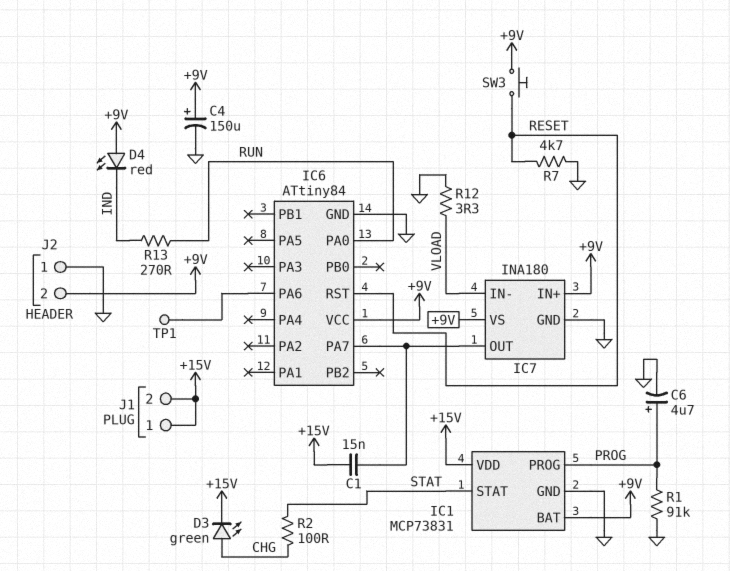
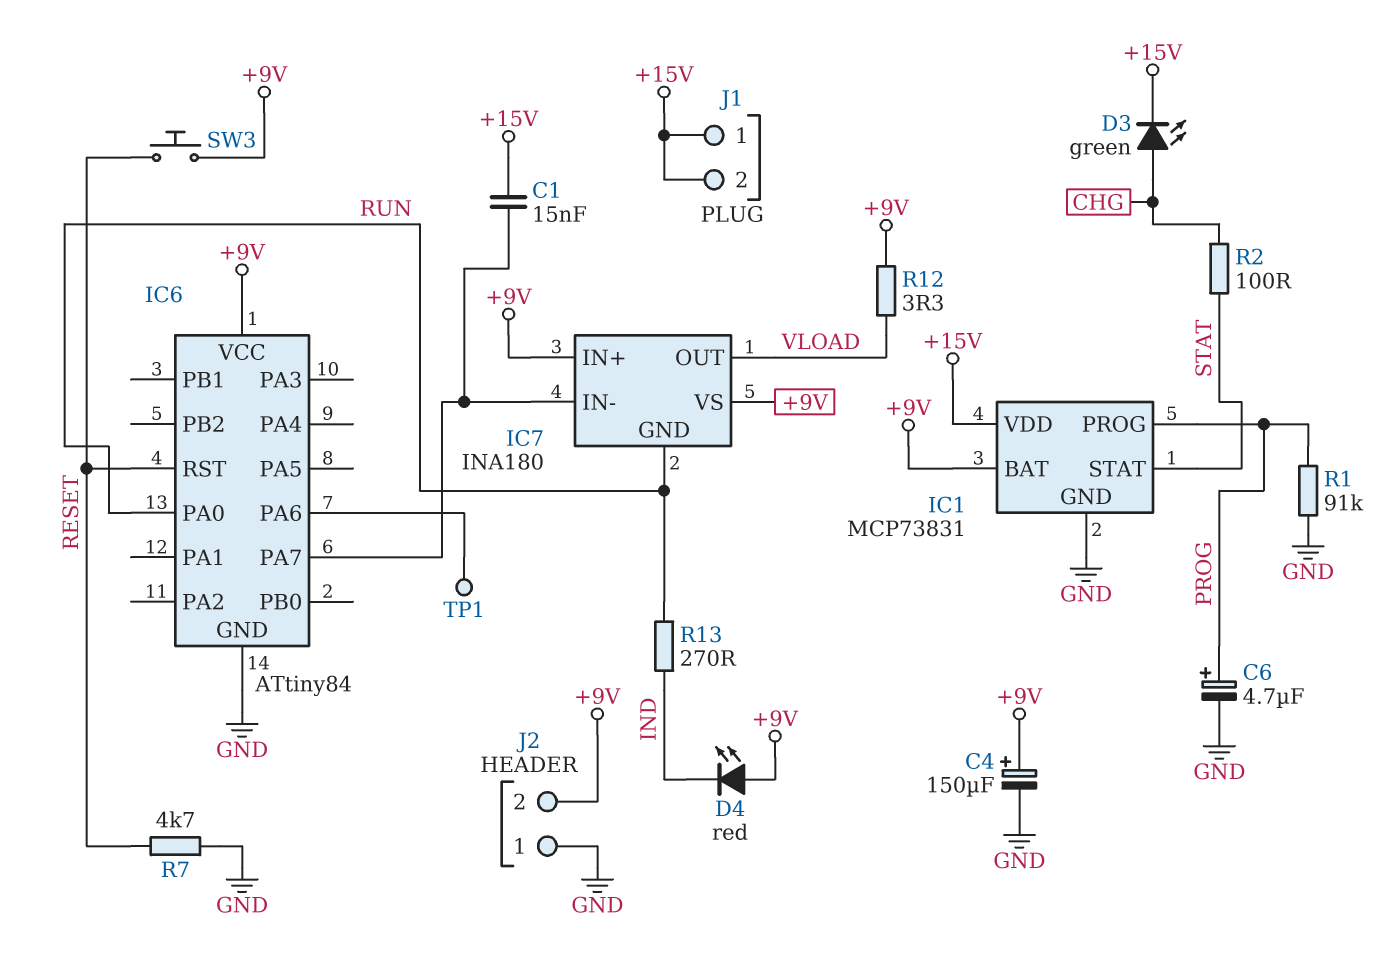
IC7 pin GND: GND -> RUN
IC7 pin IN-: VLOAD -> IC6/PA7
IC7 pin OUT: IC6/PA7 -> VLOAD
R12: 3.3 (GND, VLOAD) -> 3.3 (+9V, VLOAD)

